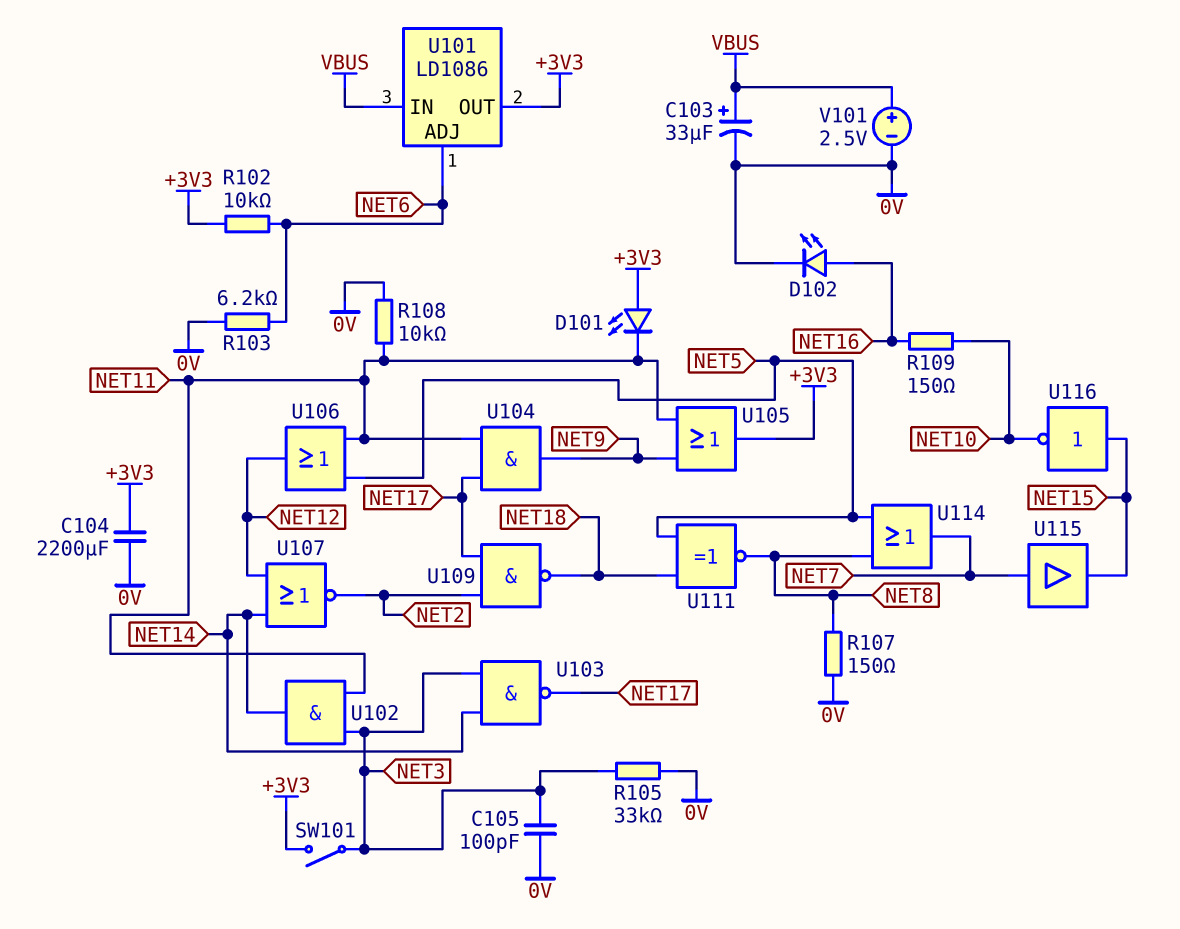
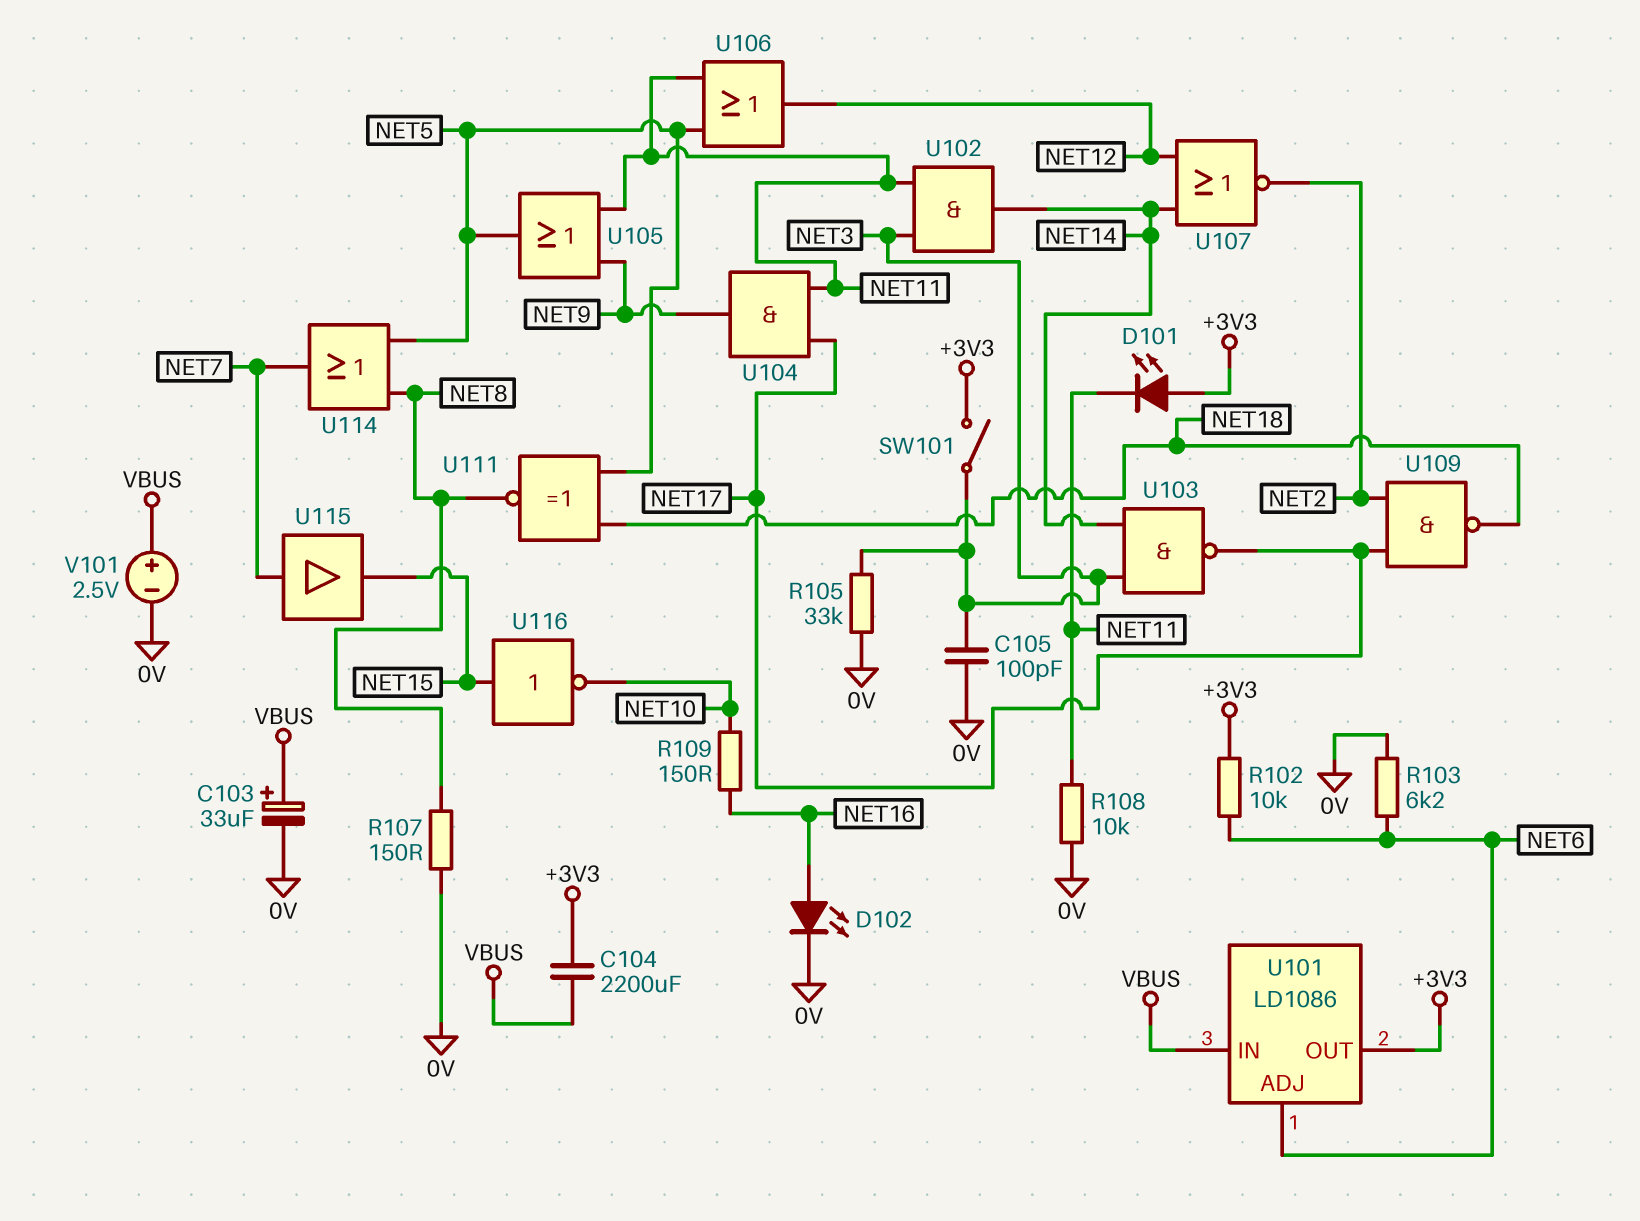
C104: 2200uF (+3V3, 0V) -> 2200uF (+3V3, VBUS)
U105: OR (in NET9, in NET11, out +3V3) -> OR (in NET9, in NET11, out NET5)

